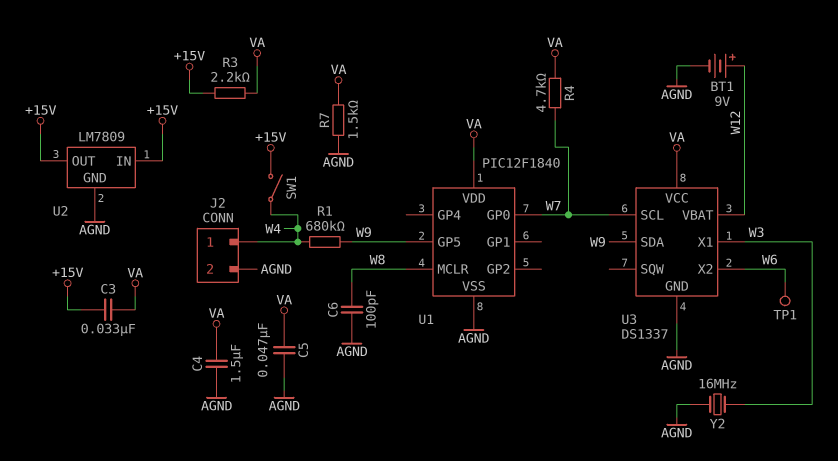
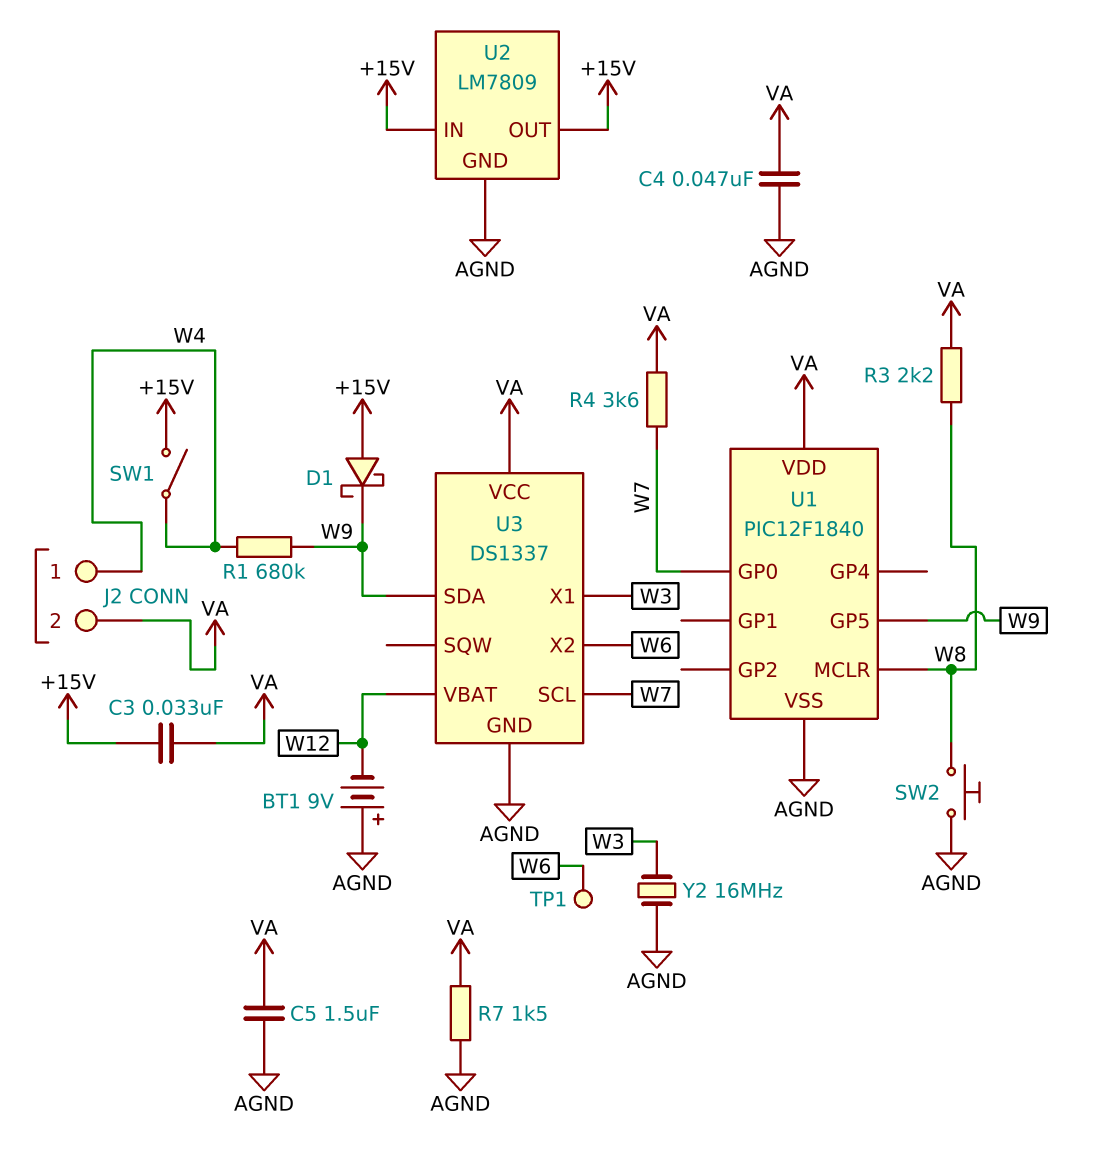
BT1: 9V (plus W12, minus AGND) -> 9V (plus AGND, minus W12)
C4: 1.5uF (AGND, VA) -> 47nF (AGND, VA)
C5: 47nF (AGND, VA) -> 1.5uF (AGND, VA)
C6: 100pF (AGND, W8) -> none
D1: none -> schottky (A +15V, K W9)
J2 pin 2: AGND -> VA
R3: 2.2k (+15V, VA) -> 2.2k (VA, W8)
R4: 4.7k (VA, W7) -> 3.6k (VA, W7)
SW2: none -> button (AGND, W8)

